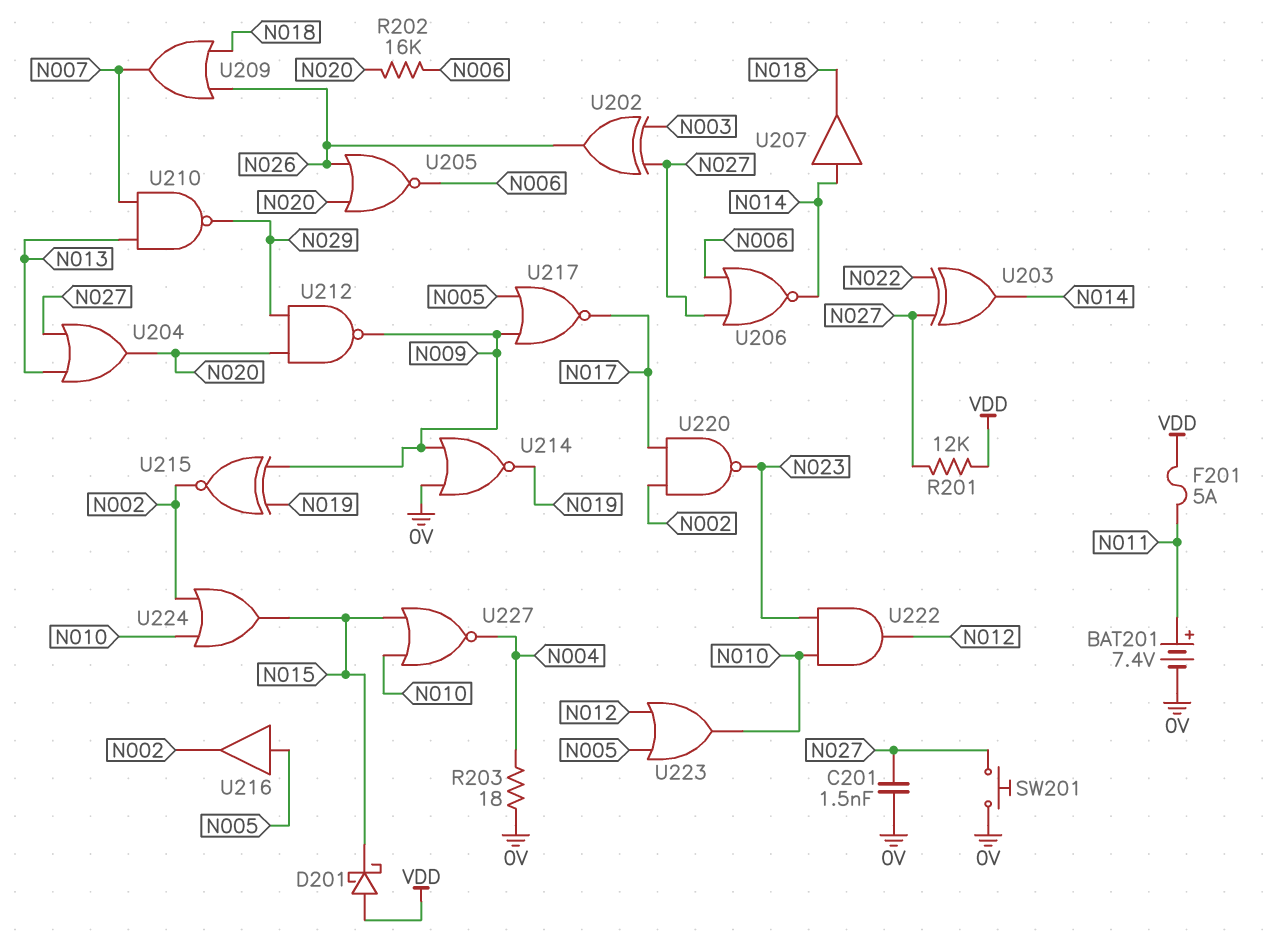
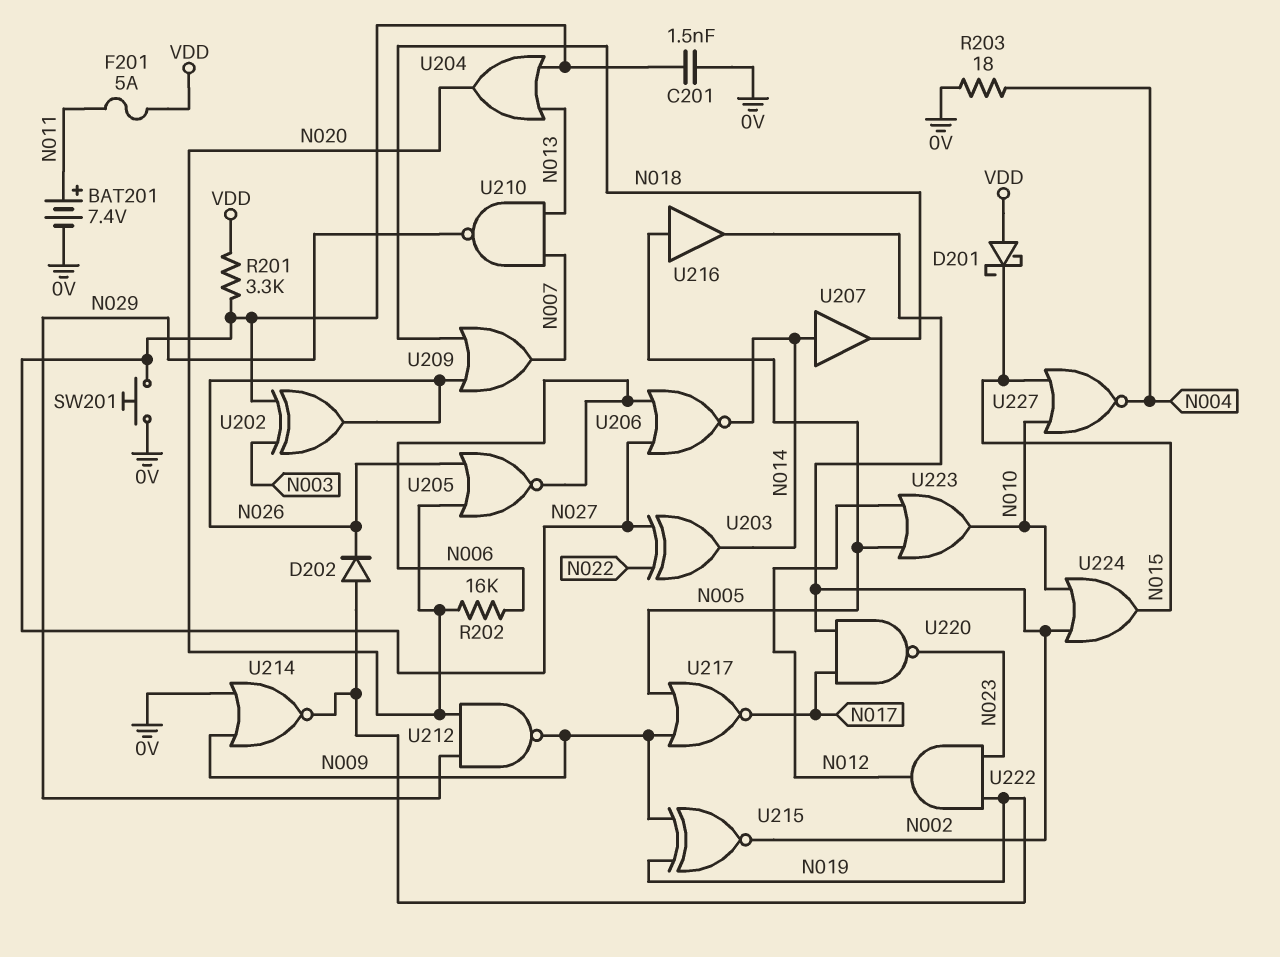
D202: none -> diode (A N019, K N026)
R201: 12k (N027, VDD) -> 3.3k (N027, VDD)
U222: AND (in N010, in N023, out N012) -> AND (in N019, in N023, out N012)

